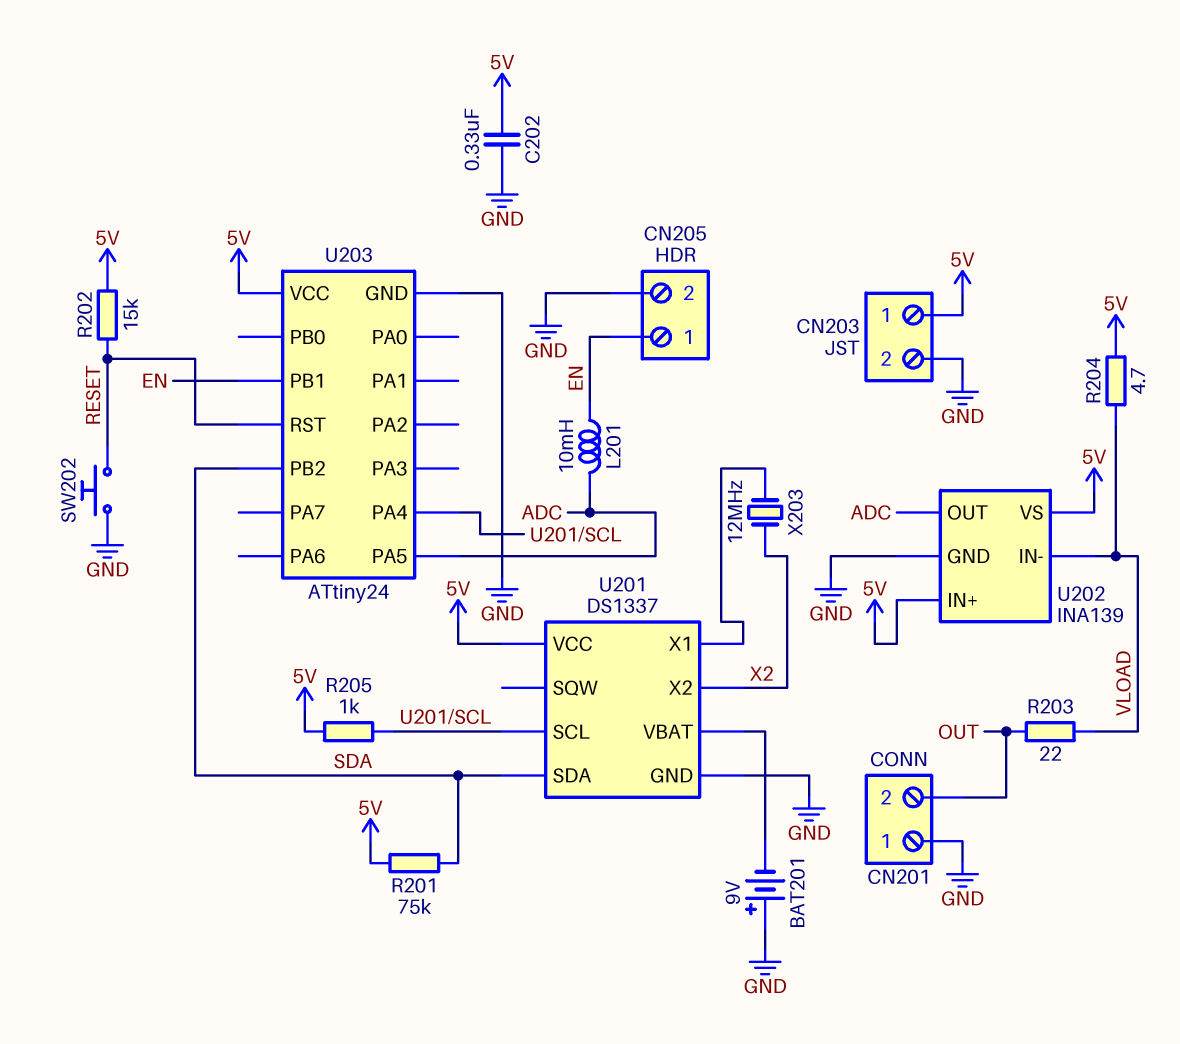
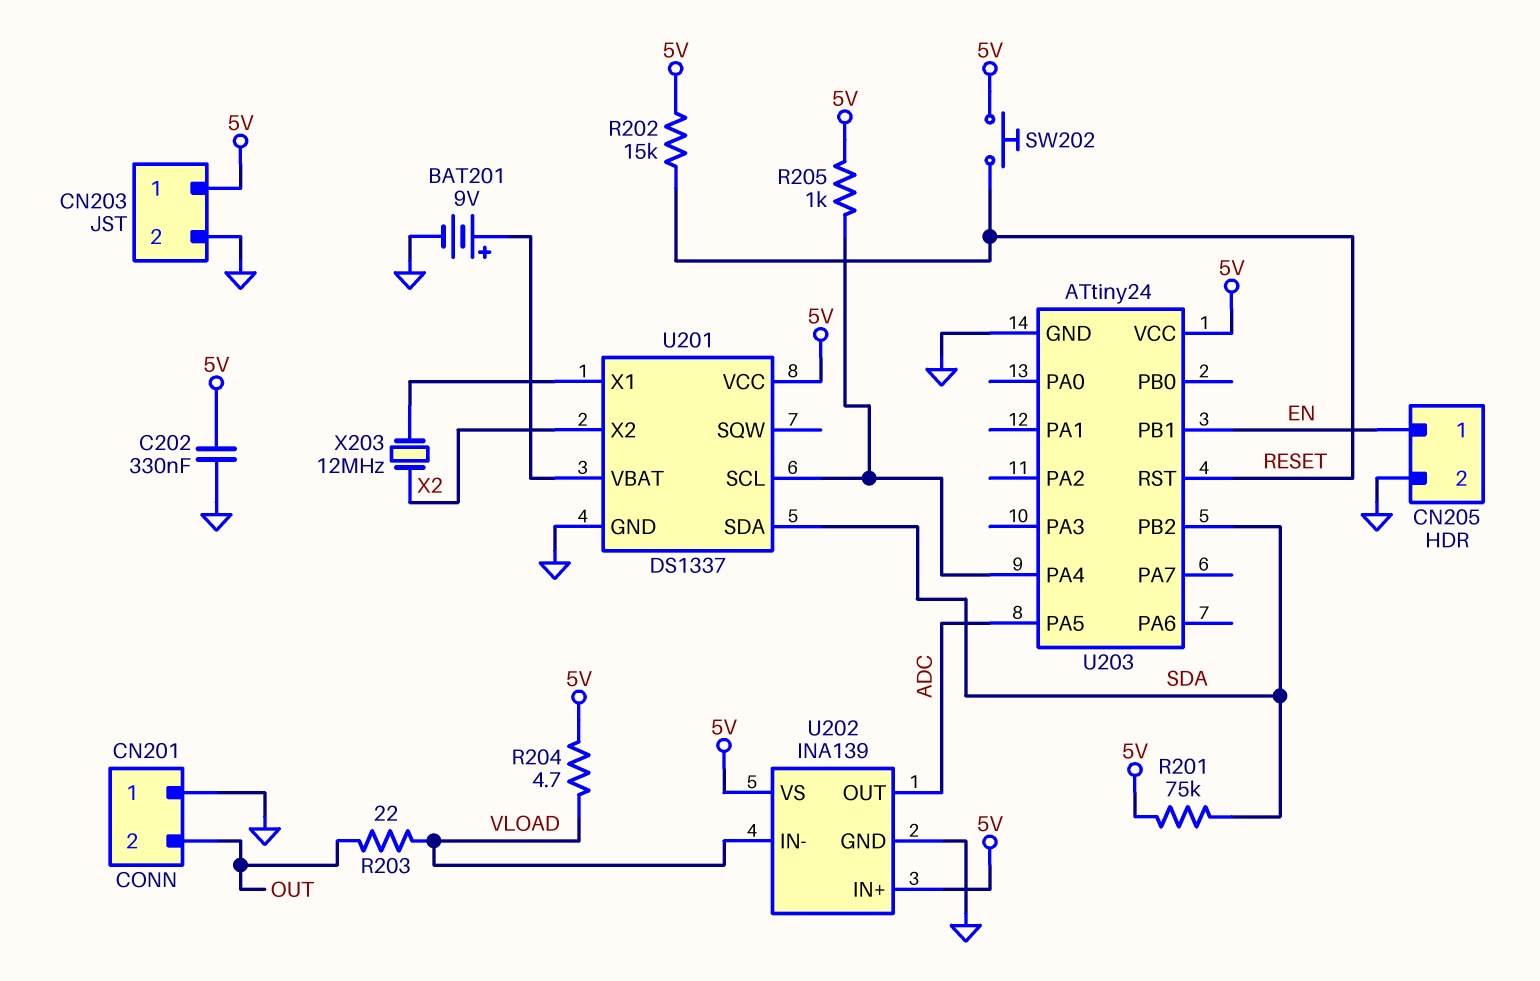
BAT201: 9V (plus GND, minus U201/VBAT) -> 9V (plus U201/VBAT, minus GND)
L201: 10mH (ADC, EN) -> none
SW202: button (GND, RESET) -> button (5V, RESET)

